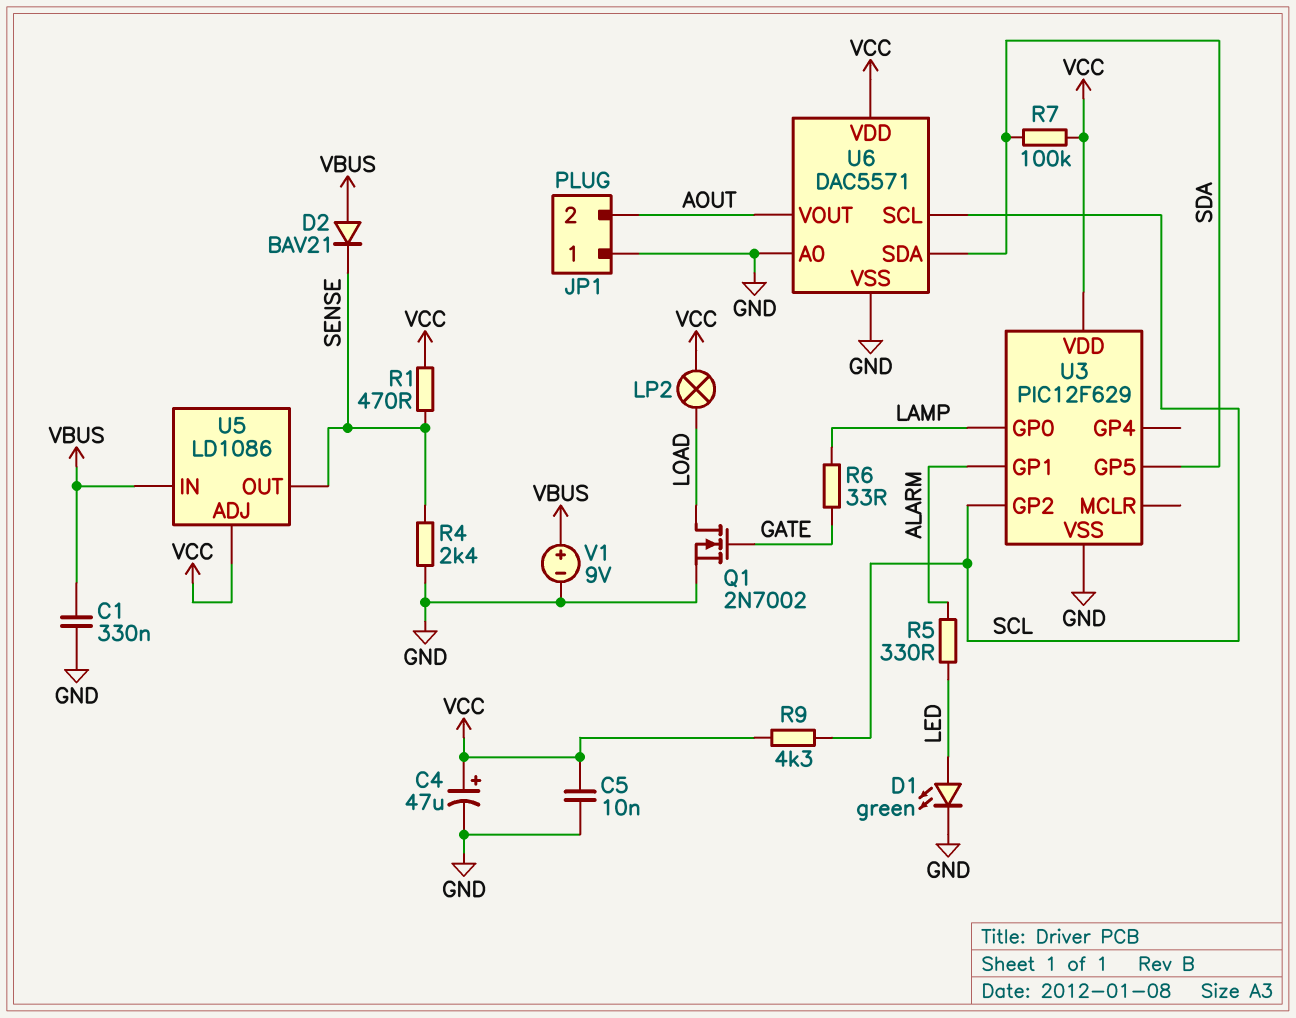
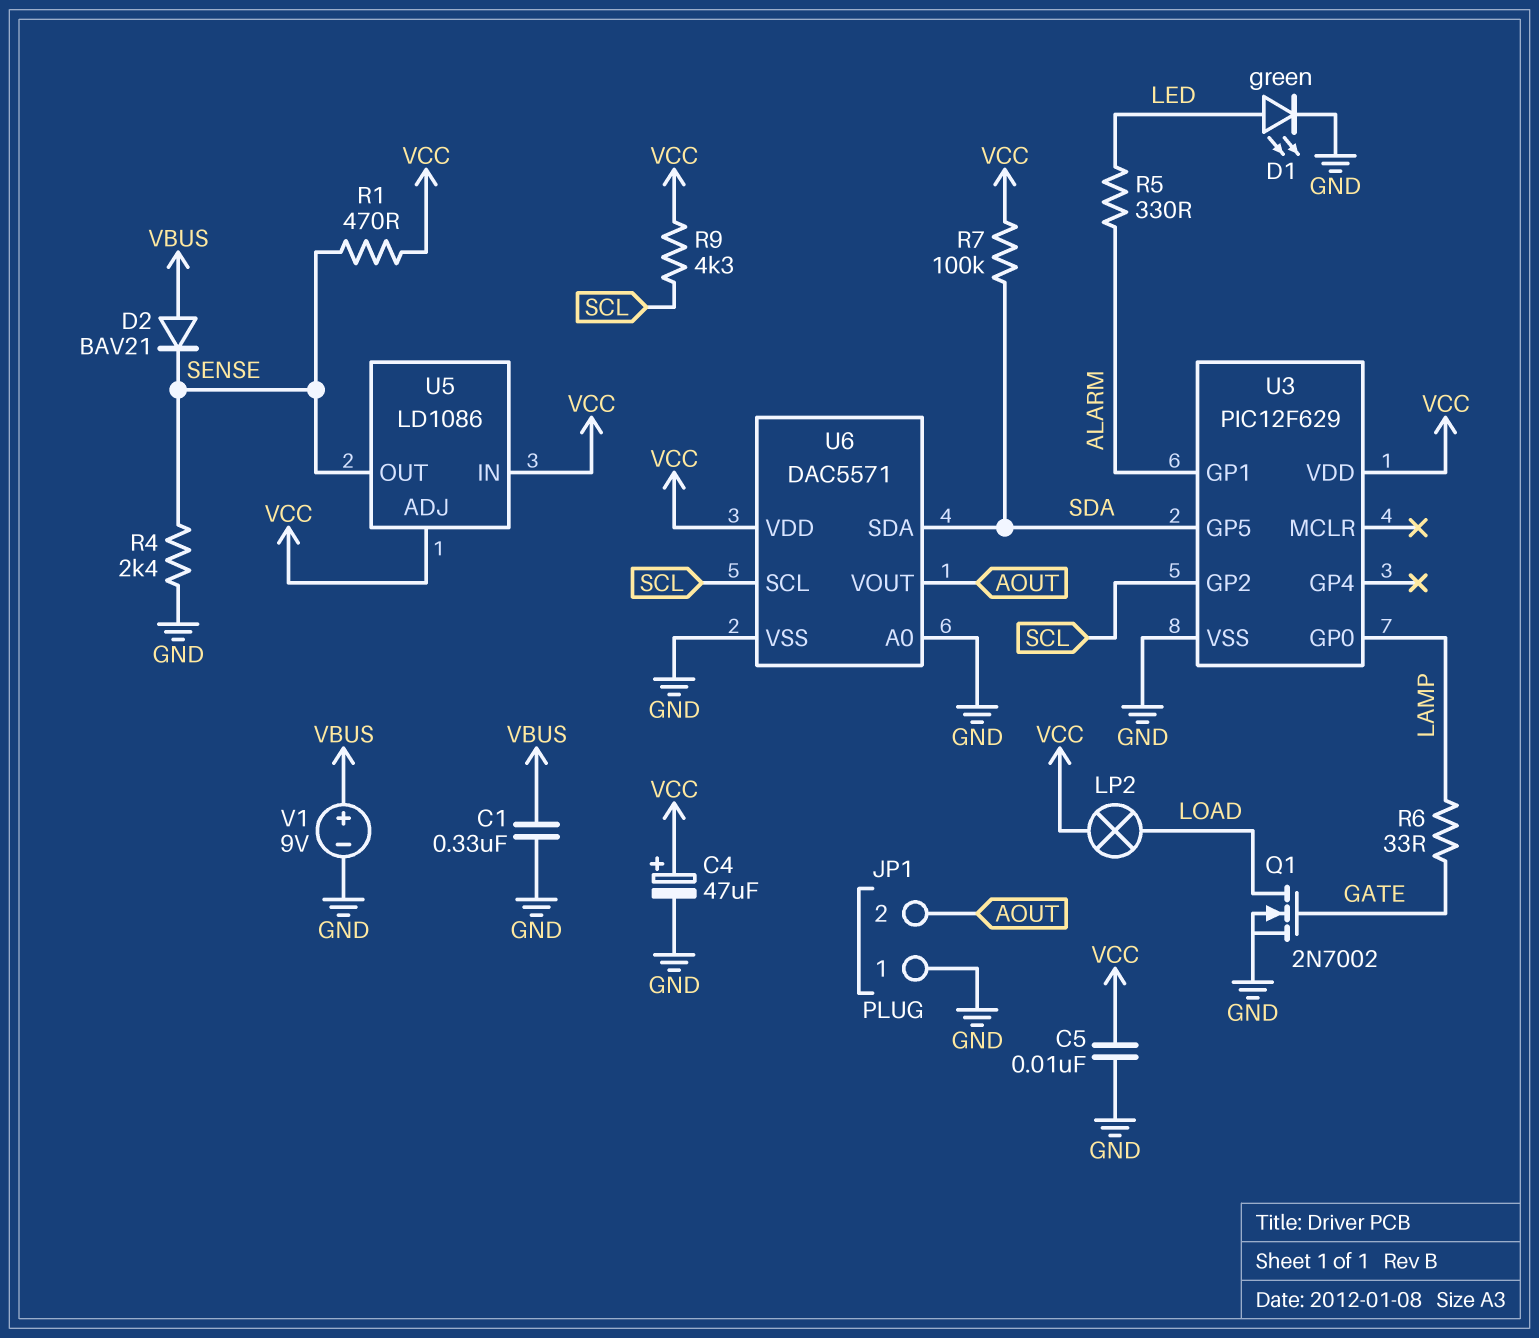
U5 pin IN: VBUS -> VCC

